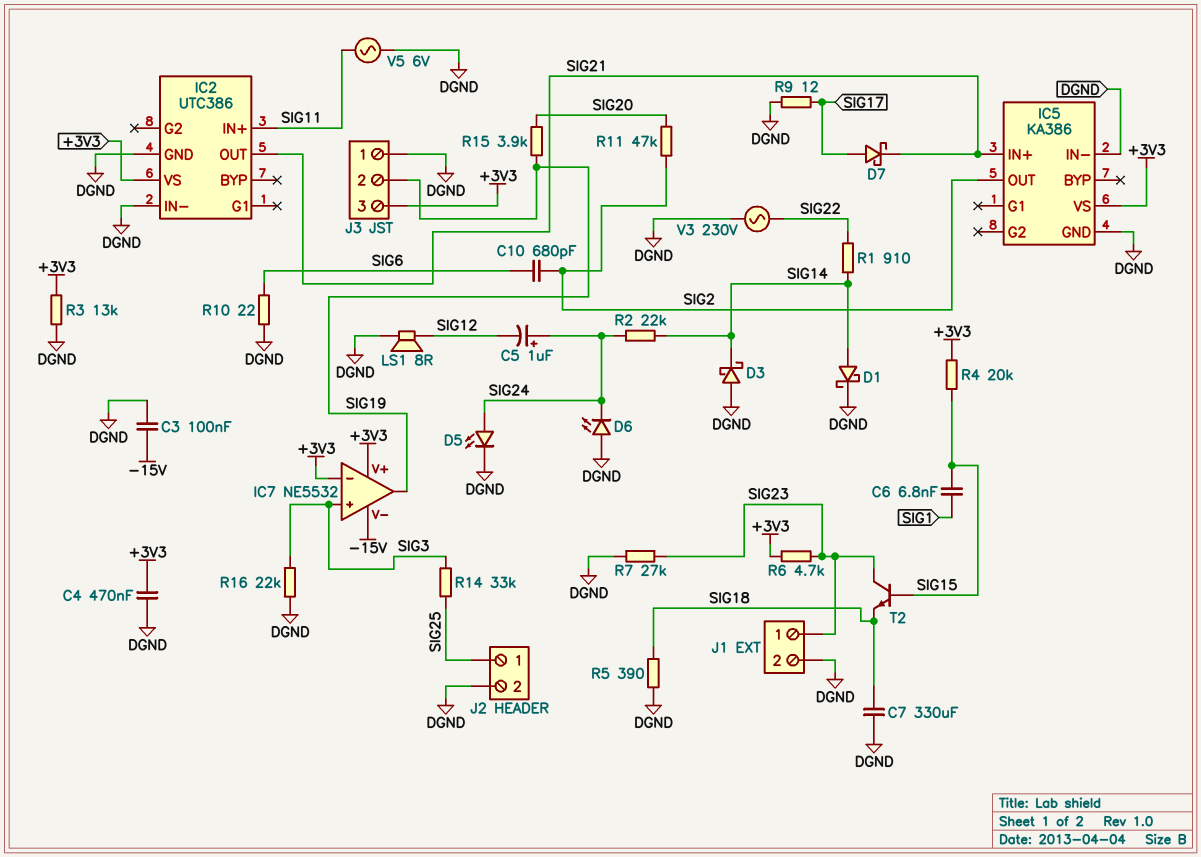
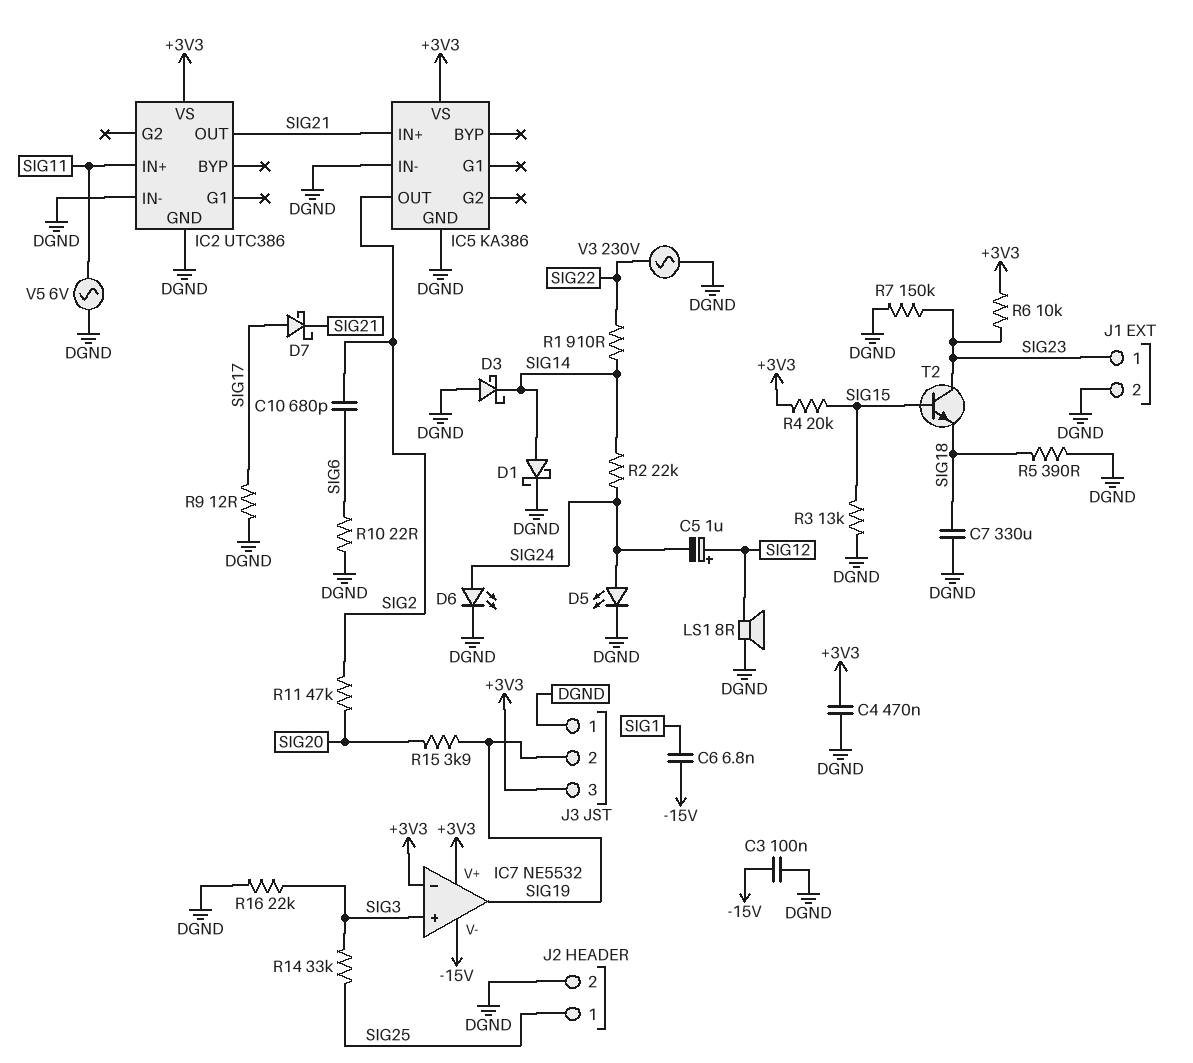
C5: 1uF (plus SIG24, minus SIG12) -> 1uF (plus SIG12, minus SIG24)
C6: 6.8nF (SIG1, SIG15) -> 6.8nF (-15V, SIG1)
D6: LED (A DGND, K SIG24) -> LED (A SIG24, K DGND)
R3: 13k (+3V3, DGND) -> 13k (DGND, SIG15)
R6: 4.7k (+3V3, SIG23) -> 10k (+3V3, SIG23)
R7: 27k (DGND, SIG23) -> 150k (DGND, SIG23)

